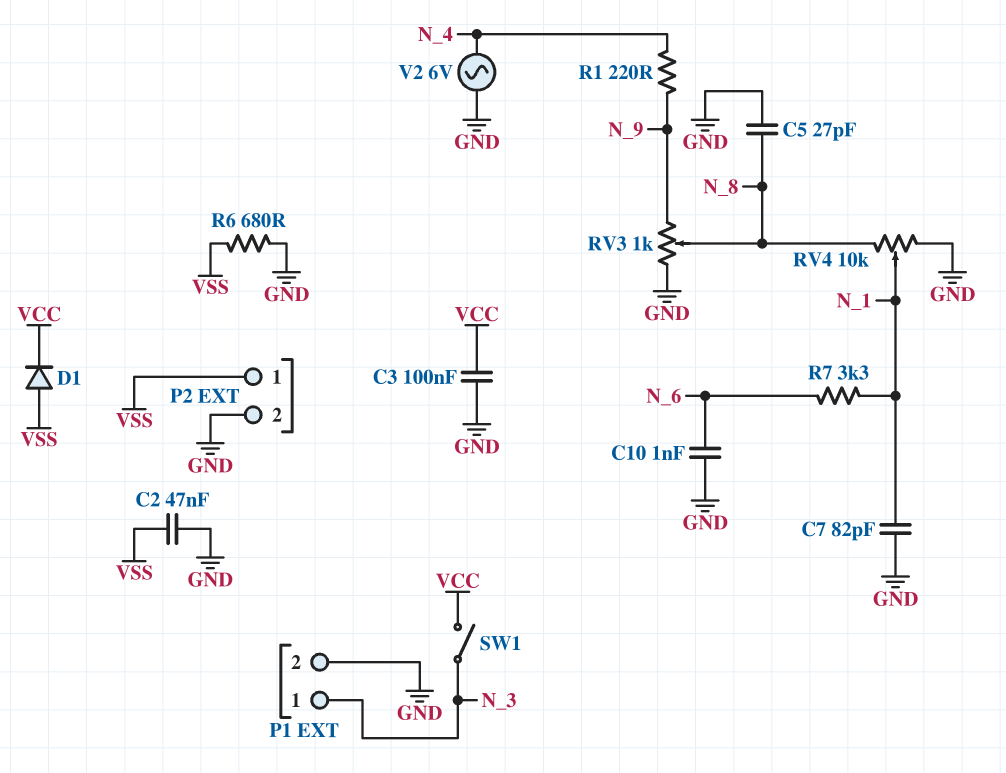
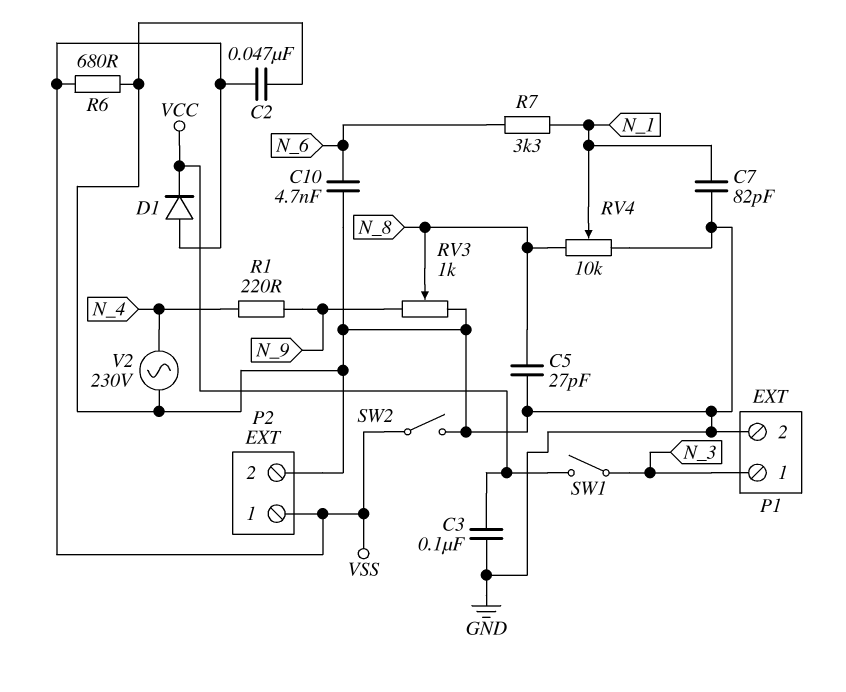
C10: 1nF (GND, N_6) -> 4.7nF (GND, N_6)
SW2: none -> switch (GND, VSS)
V2: AC 6V (GND, N_4) -> AC 230V (GND, N_4)

